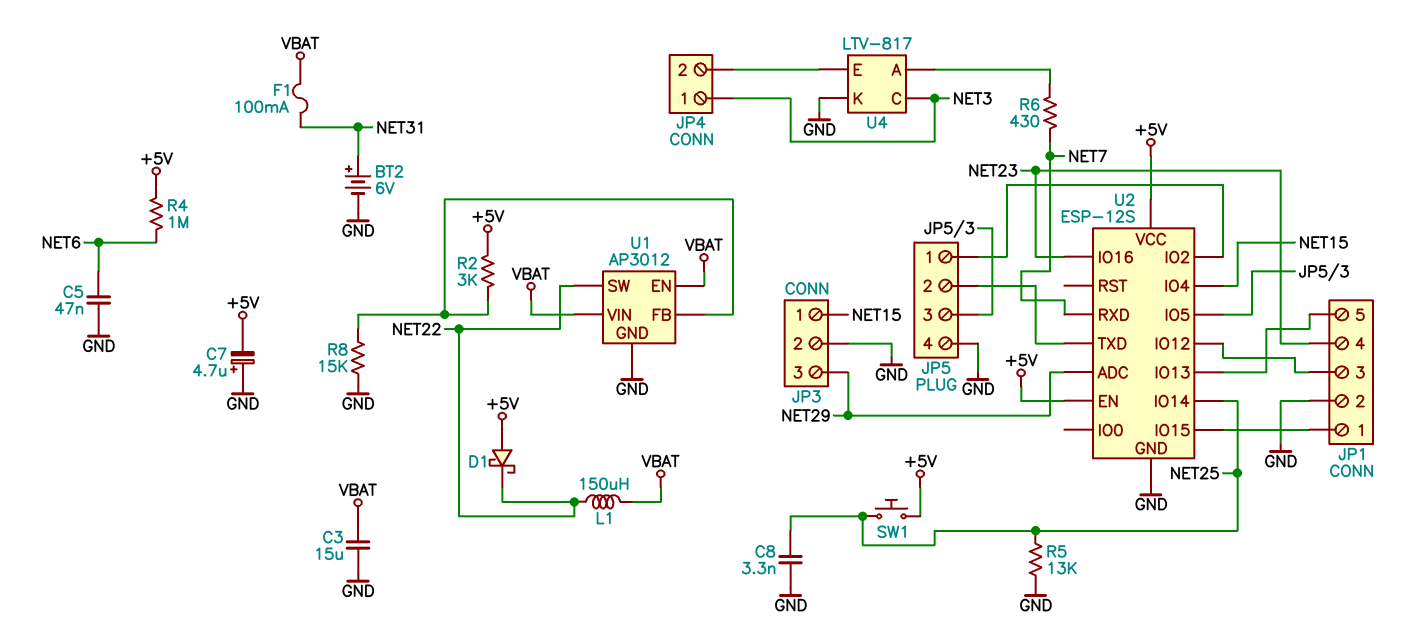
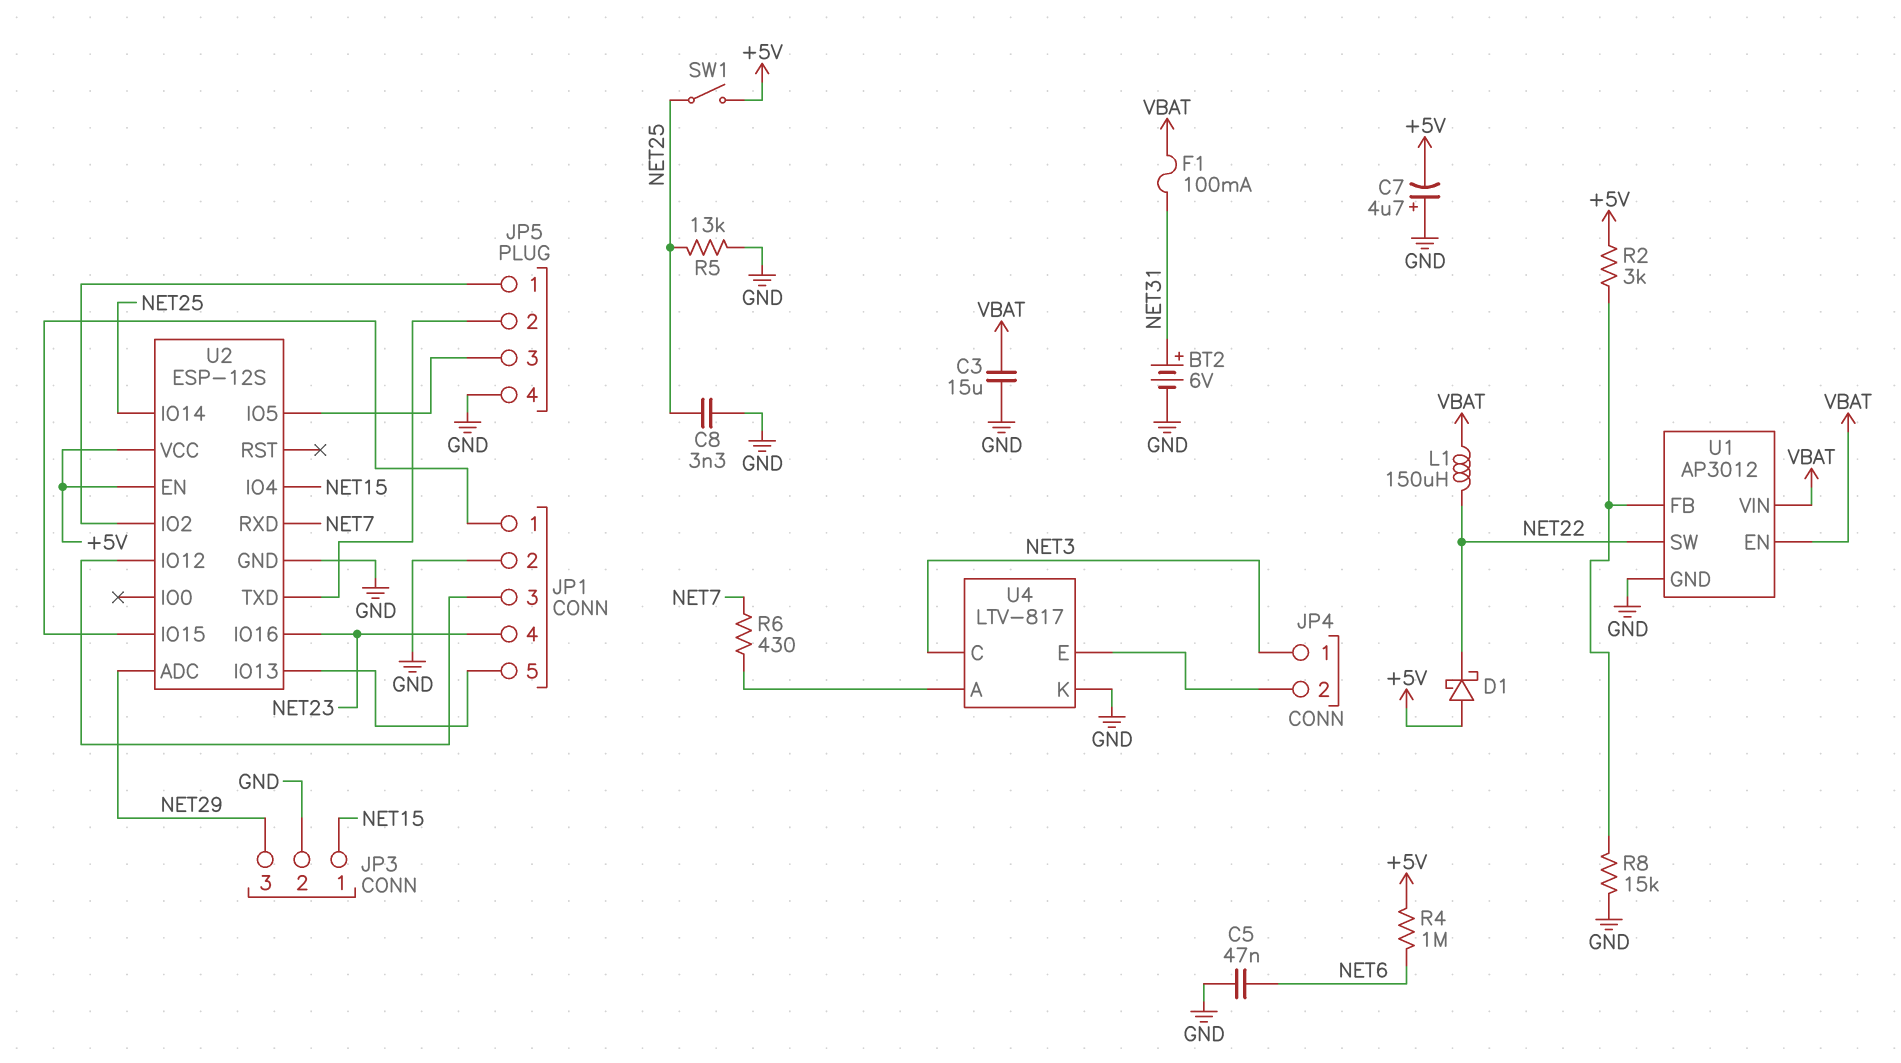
SW1: button (+5V, NET25) -> switch (+5V, NET25)

